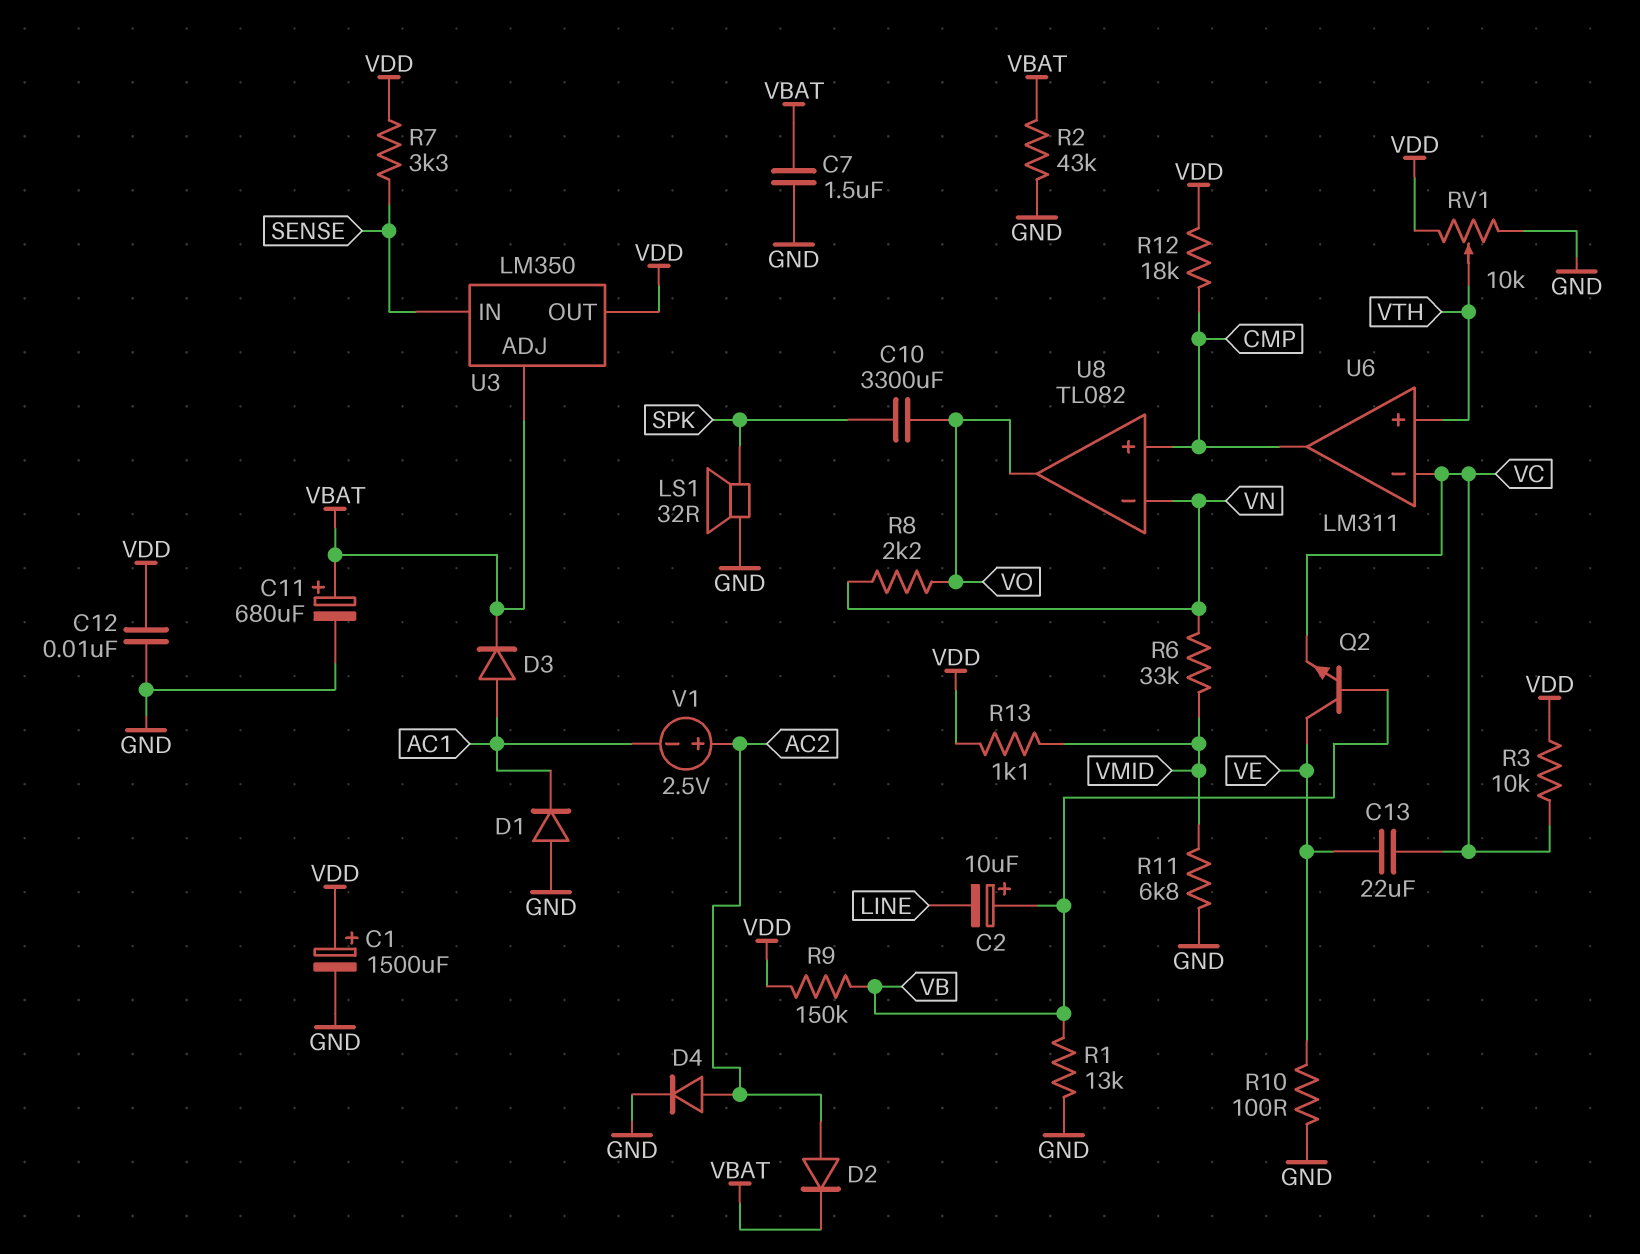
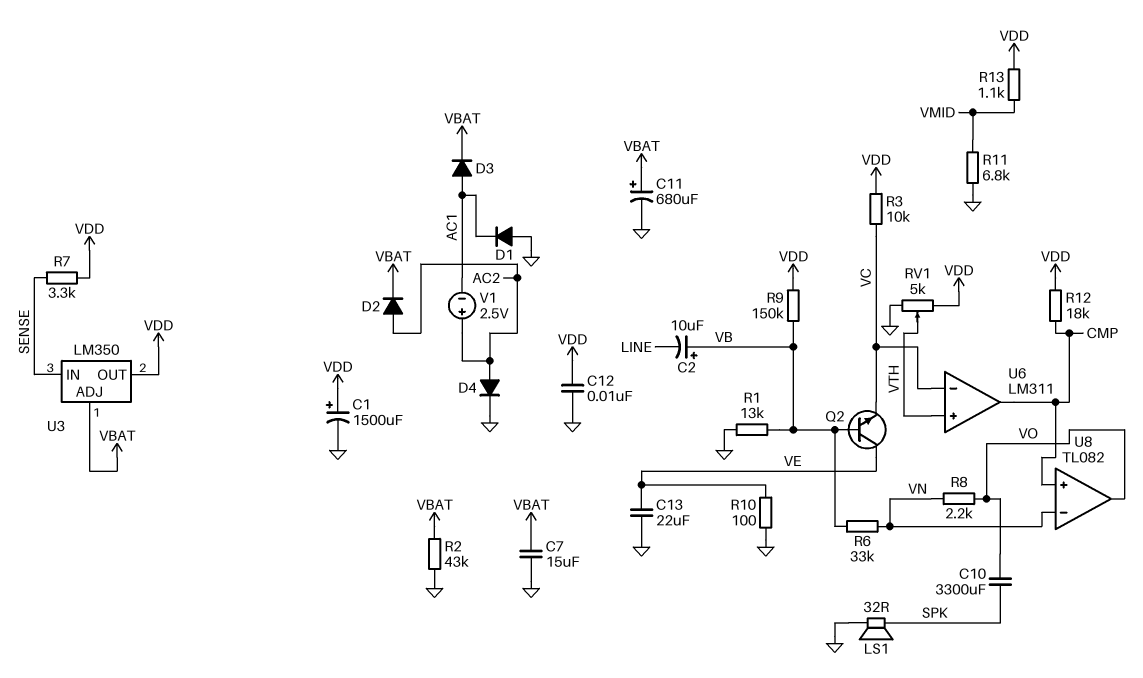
C7: 1.5uF (GND, VBAT) -> 15uF (GND, VBAT)
C13: 22uF (VC, VE) -> 22uF (GND, VE)
R6: 33k (VMID, VN) -> 33k (VB, VN)
RV1: 10k (GND, VDD, wiper VTH) -> 5k (GND, VDD, wiper VTH)

